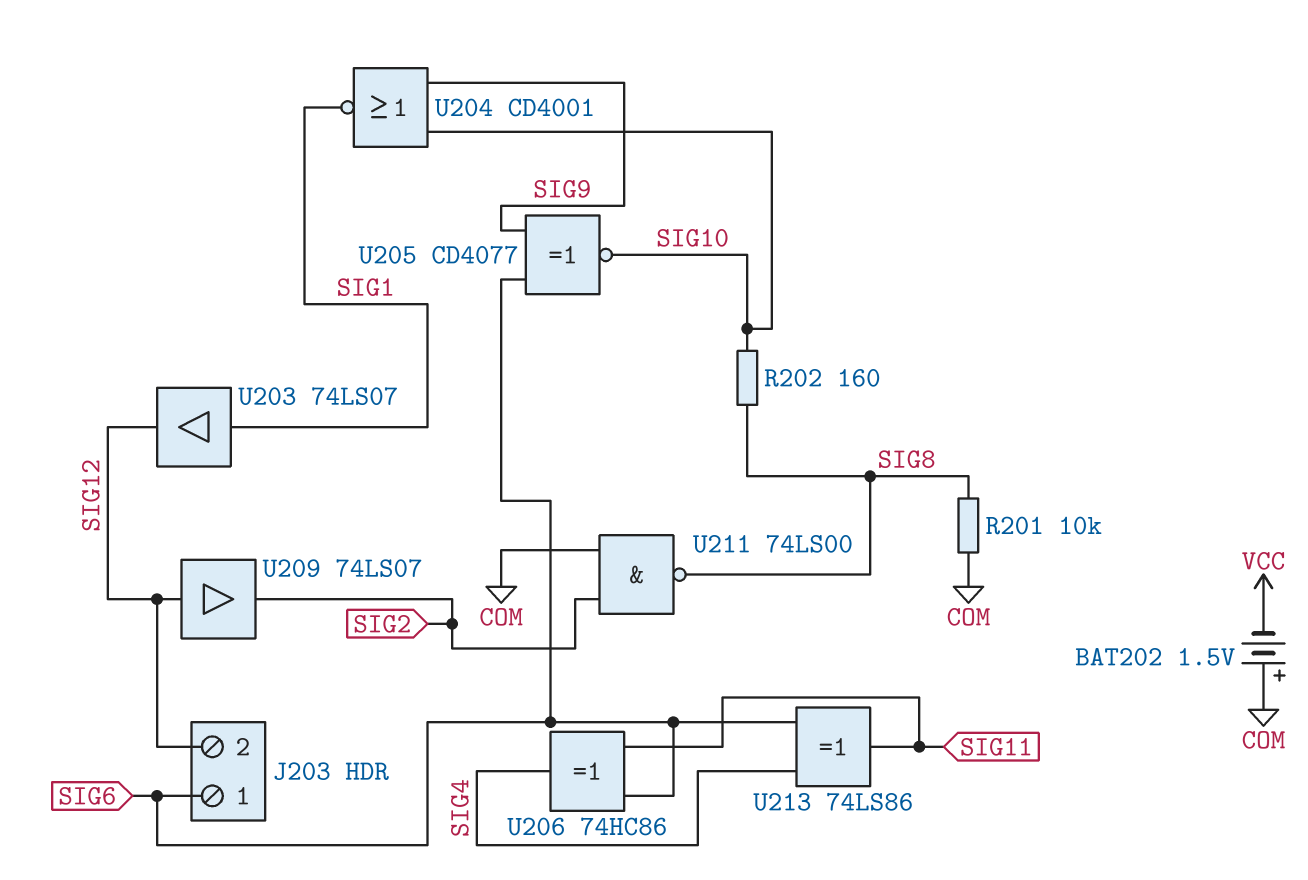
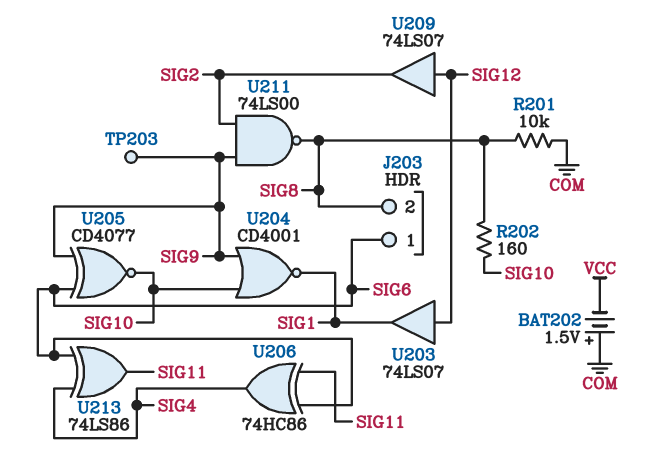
J203 pin 2: SIG12 -> SIG8
TP203: none -> test point (SIG9)
U203: buffer 74LS07 (in SIG1, out SIG12) -> buffer 74LS07 (in SIG12, out SIG1)
U211: NAND 74LS00 (in COM, in SIG2, out SIG8) -> NAND 74LS00 (in SIG2, in SIG9, out SIG8)

